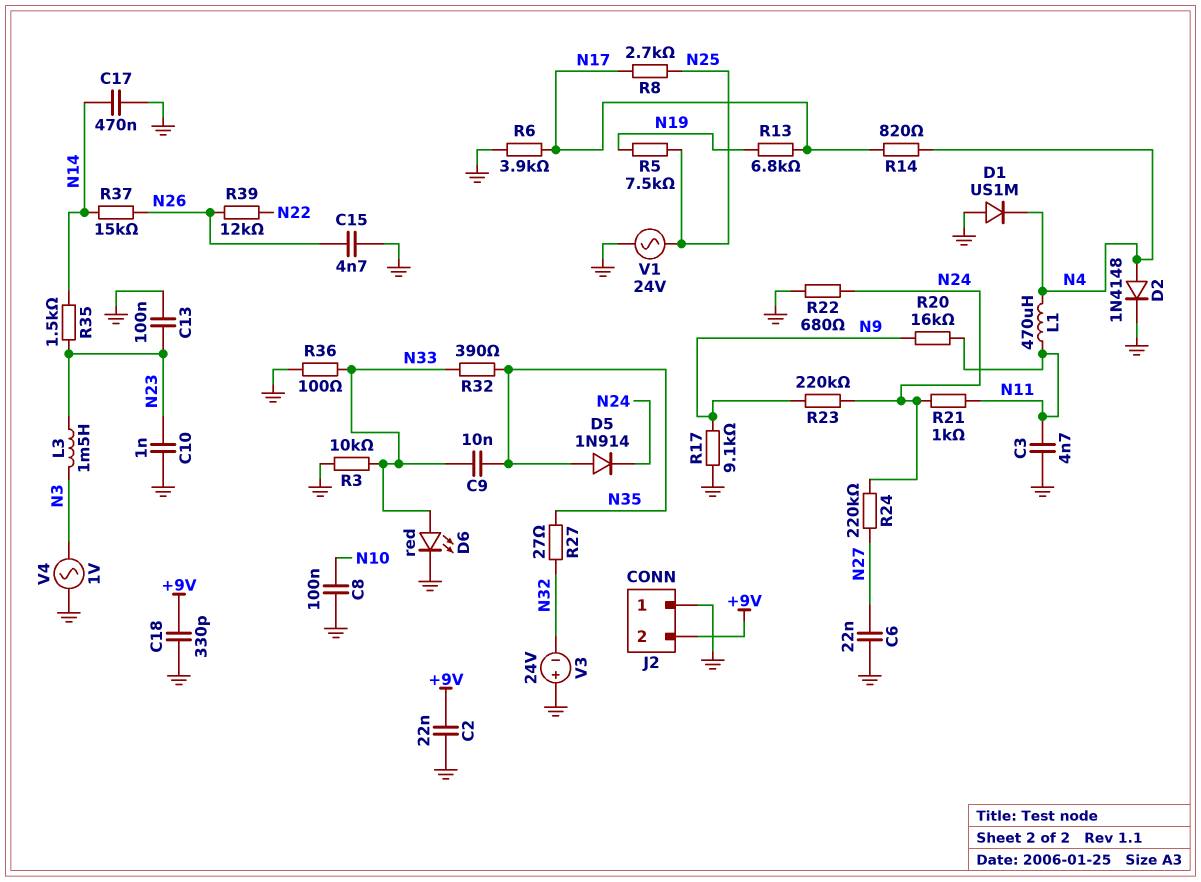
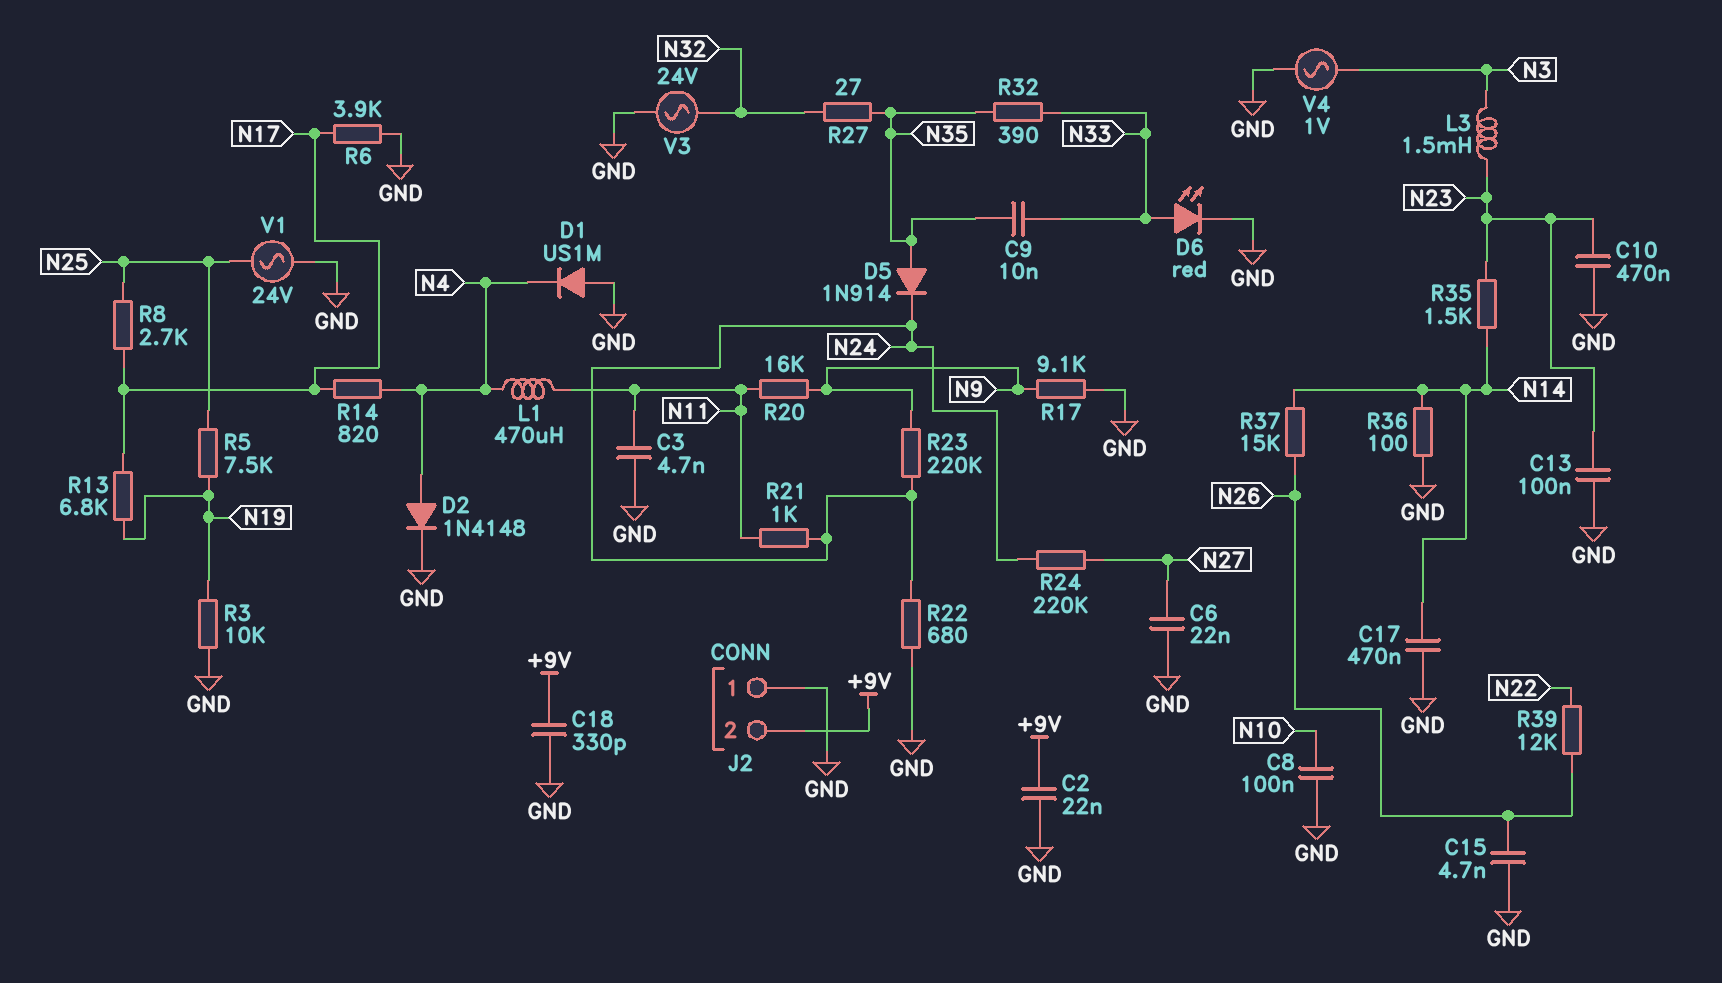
C10: 1nF (GND, N23) -> 470nF (GND, N23)
R3: 10k (GND, N33) -> 10k (GND, N19)
R36: 100 (GND, N33) -> 100 (GND, N14)
V3: 24V (plus GND, minus N32) -> AC 24V (GND, N32)

